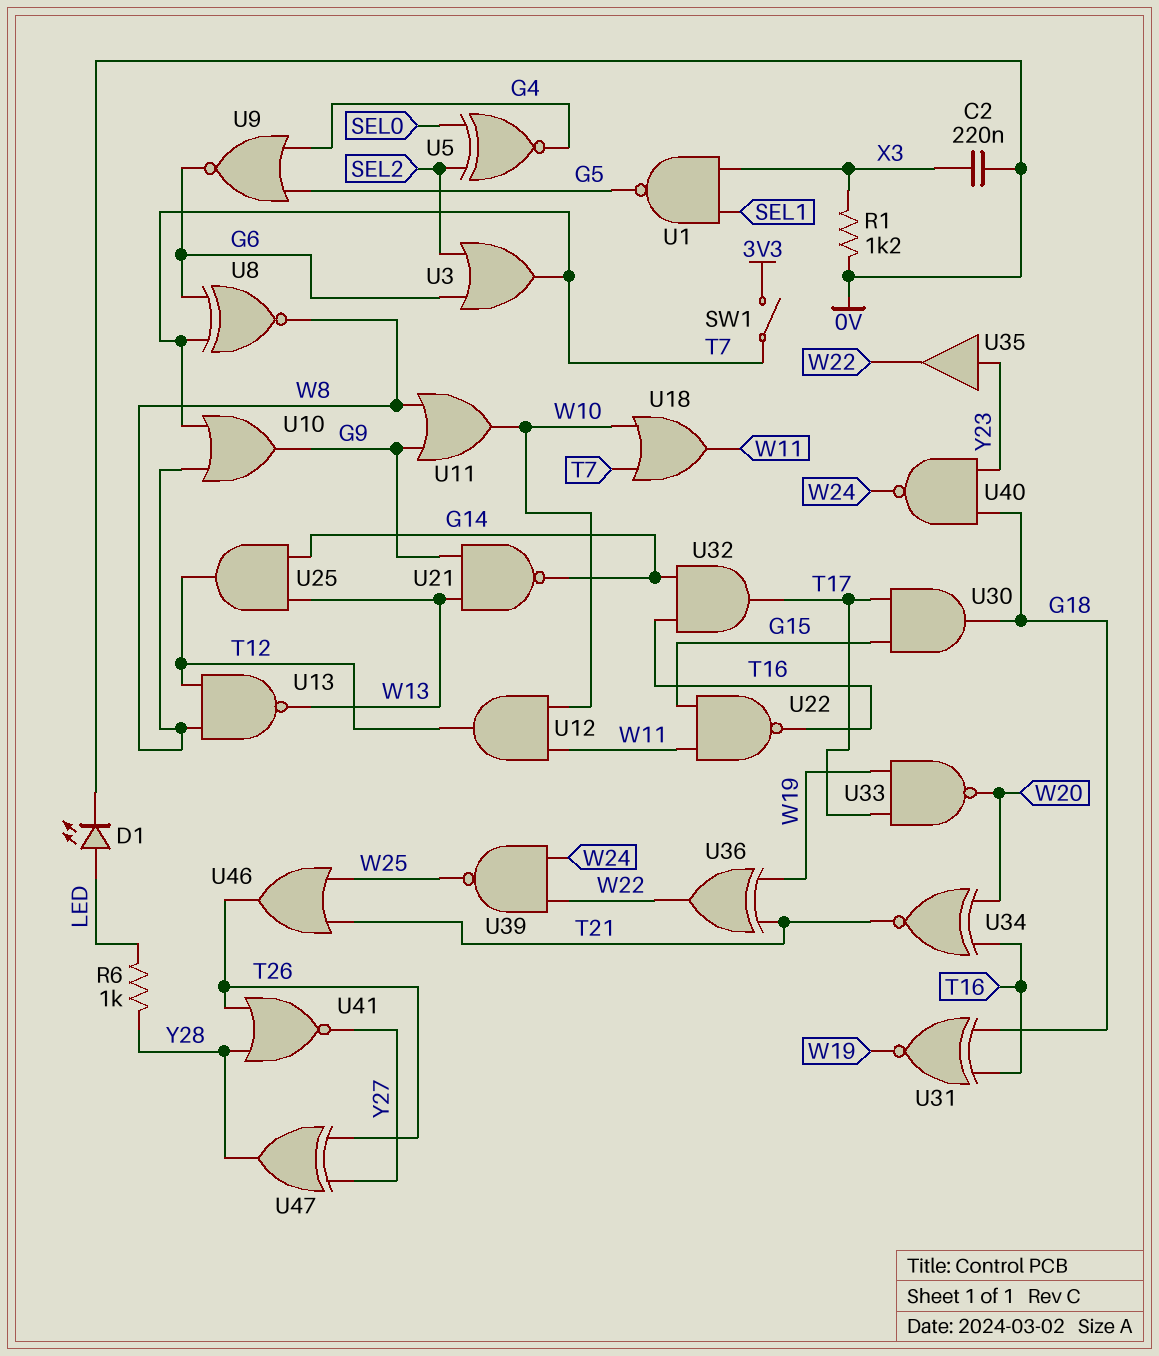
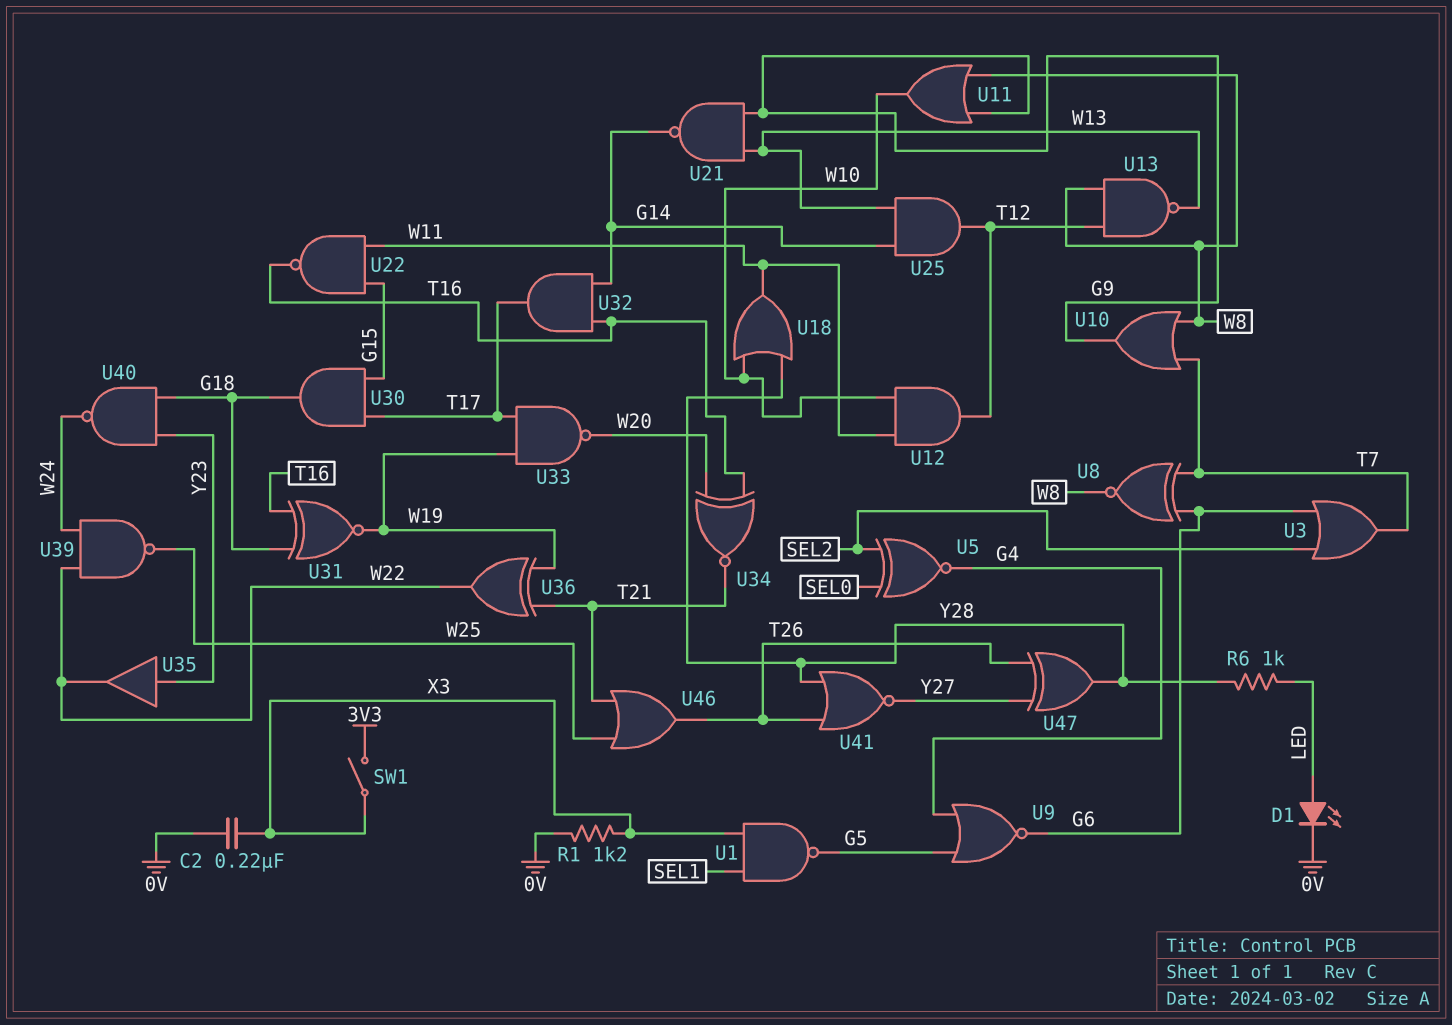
SW1: switch (3V3, T7) -> switch (3V3, X3)
U18: OR (in T7, in W10, out W11) -> OR (in W10, in Y28, out W11)

